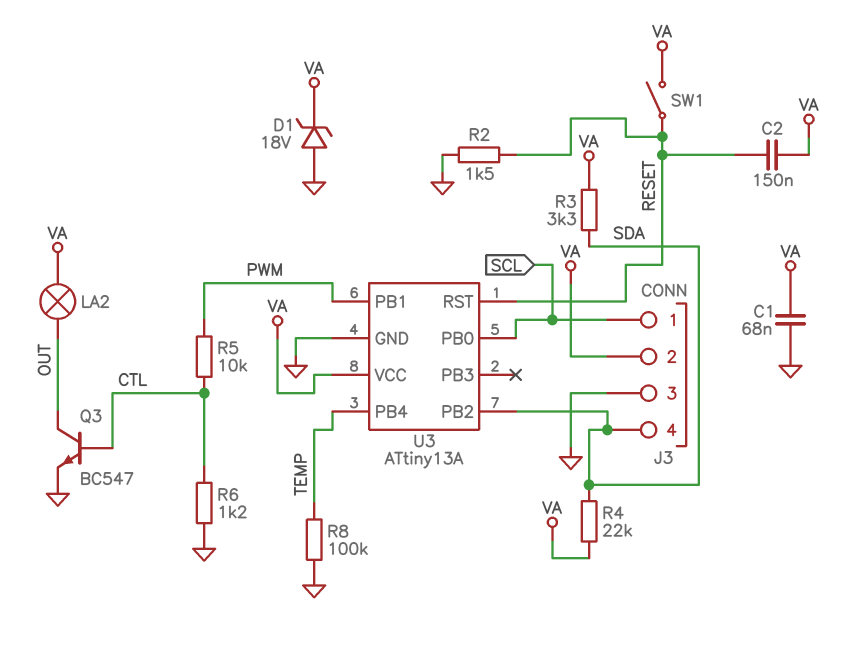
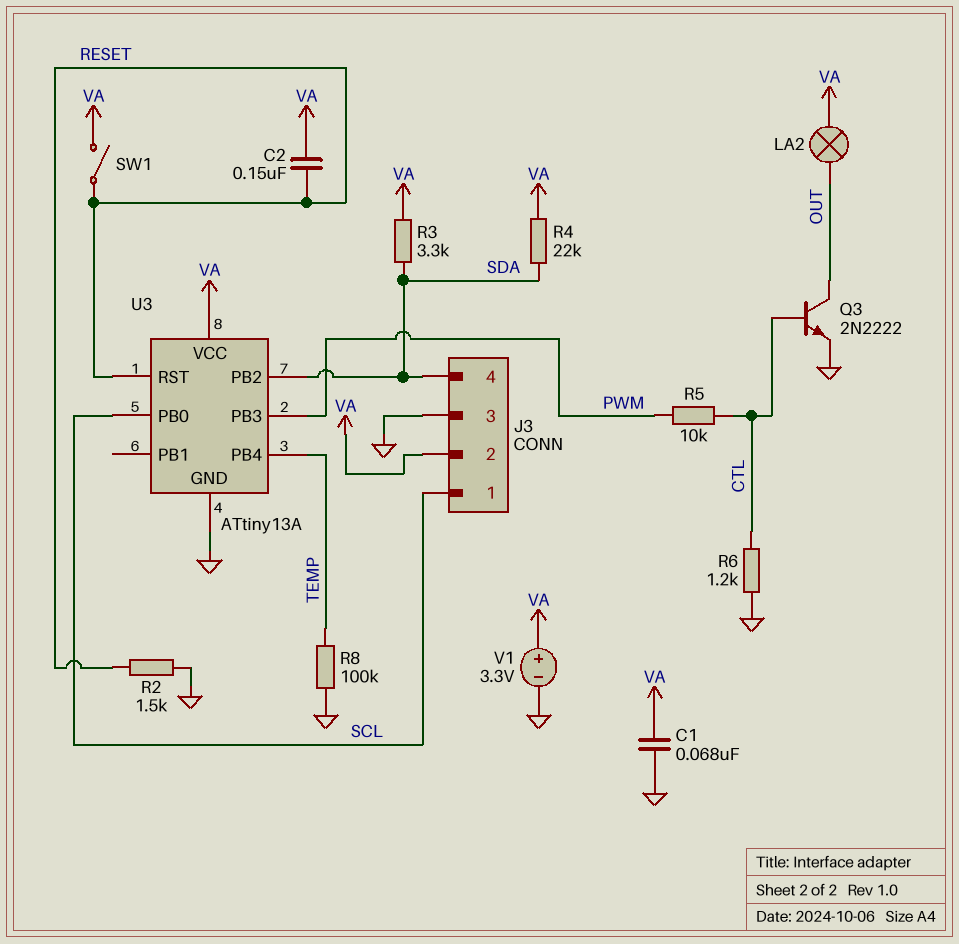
D1: zener 18V (A GND, K VA) -> none
Q3: NPN BC547 (B CTL, C OUT, E GND) -> NPN 2N2222 (B CTL, C OUT, E GND)
U3 pin PB1: PWM -> none
U3 pin PB3: none -> PWM
V1: none -> 3.3V (plus VA, minus GND)

